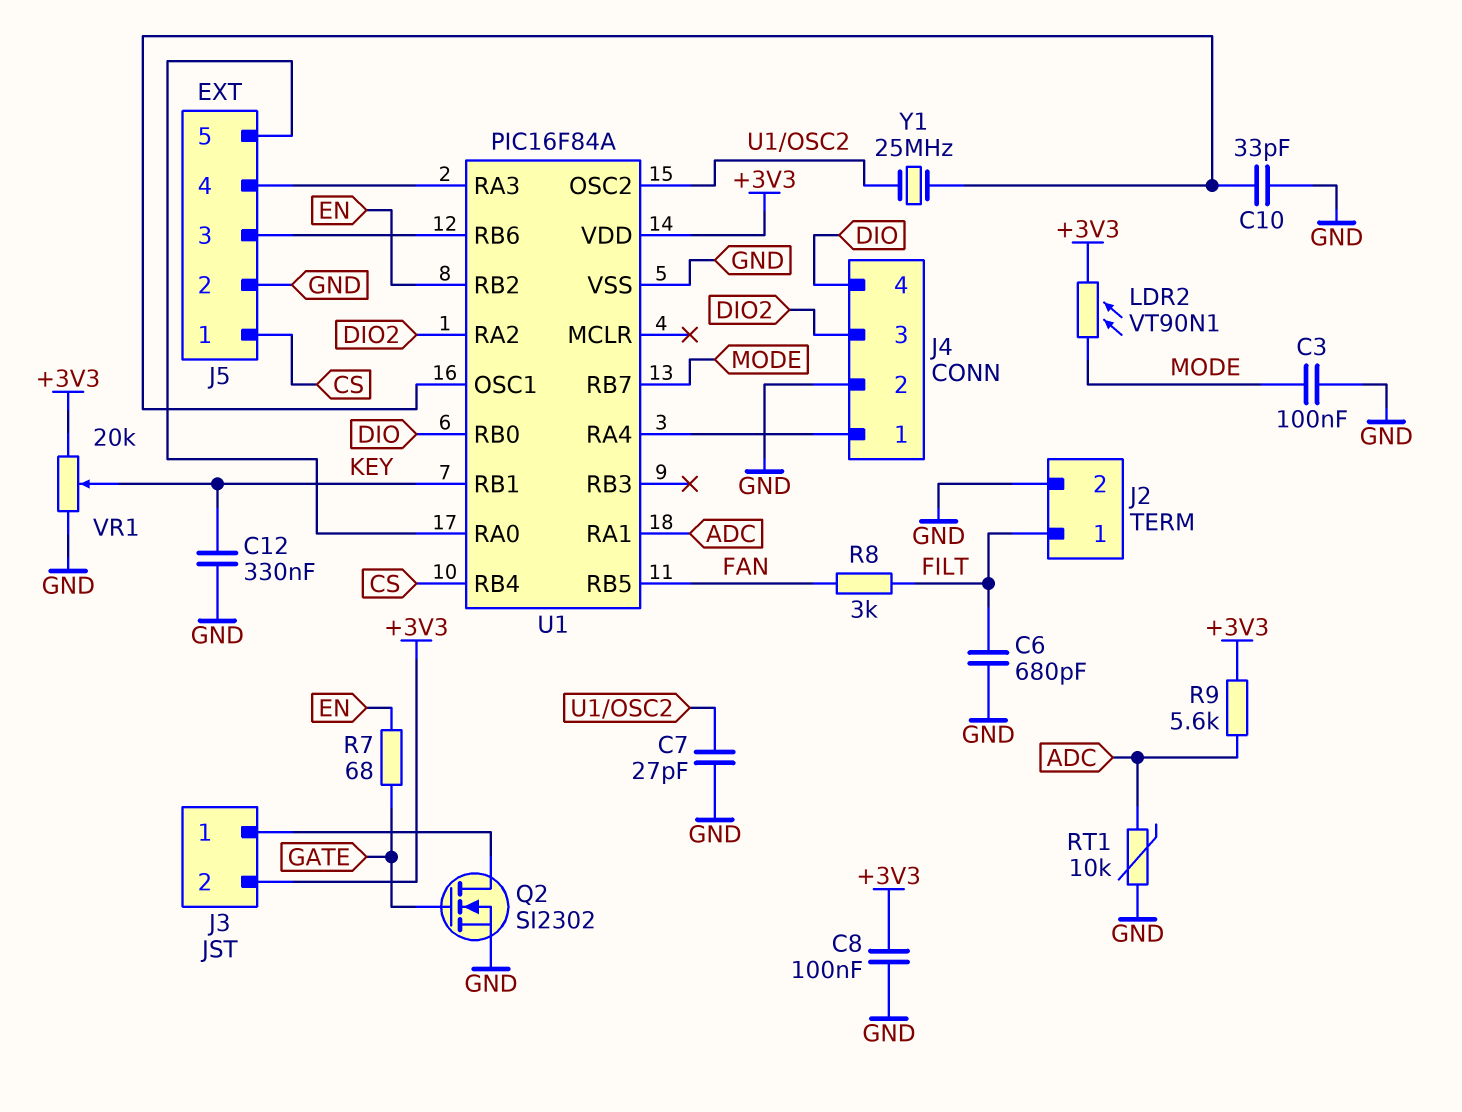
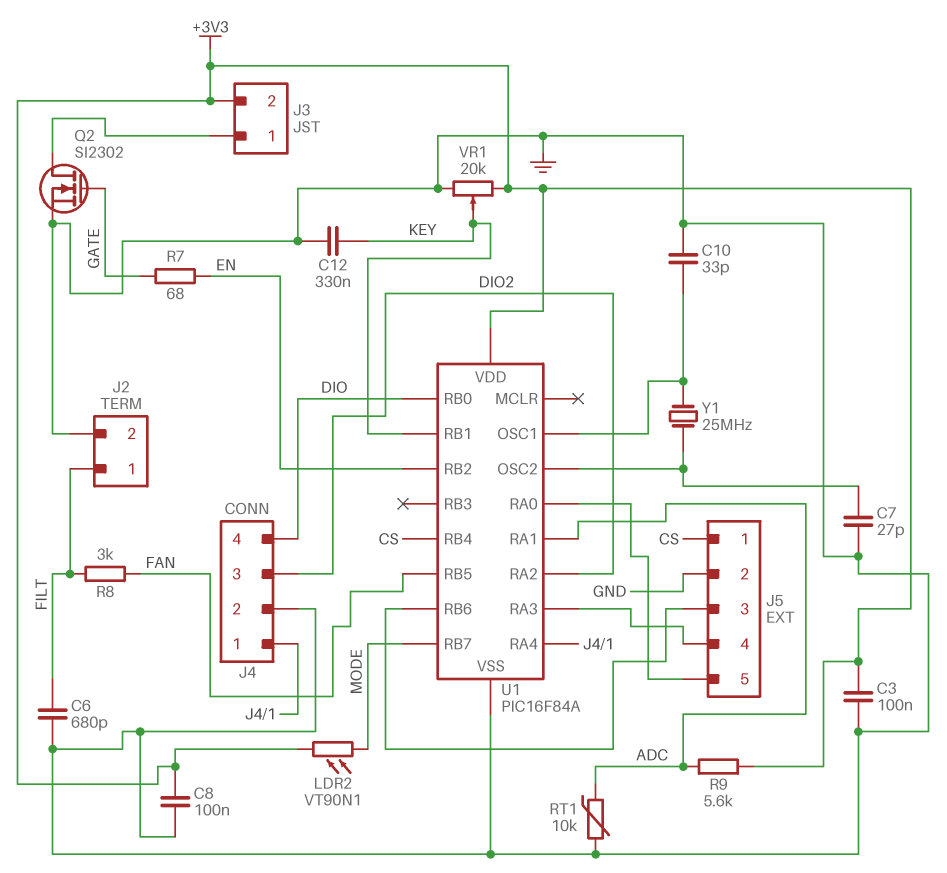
C3: 100nF (GND, MODE) -> 100nF (+3V3, GND)

